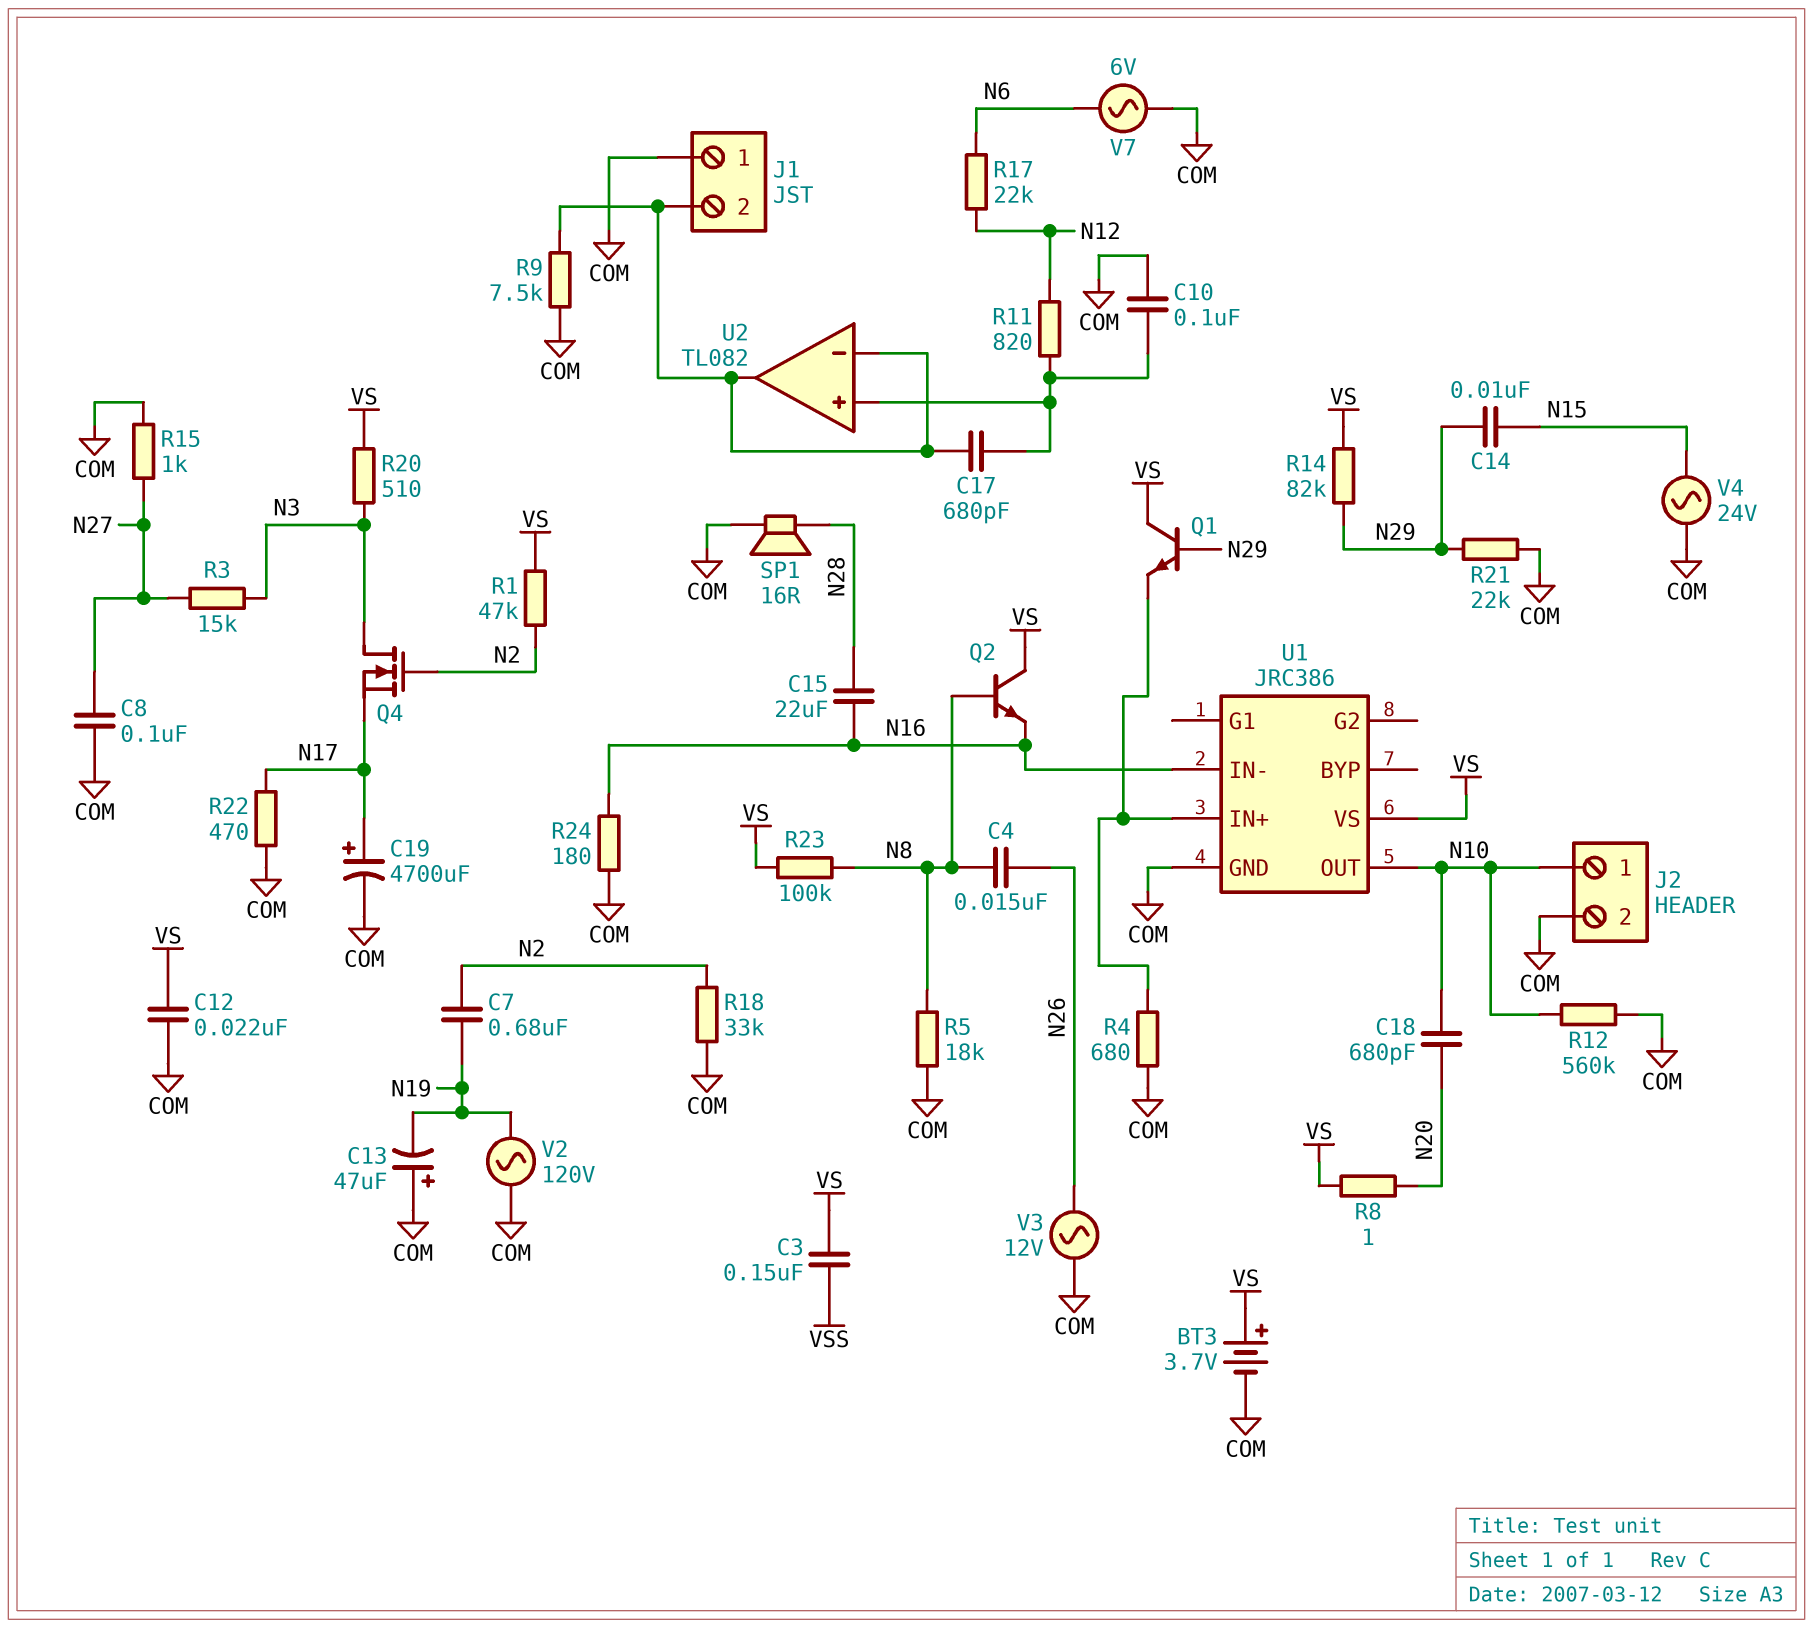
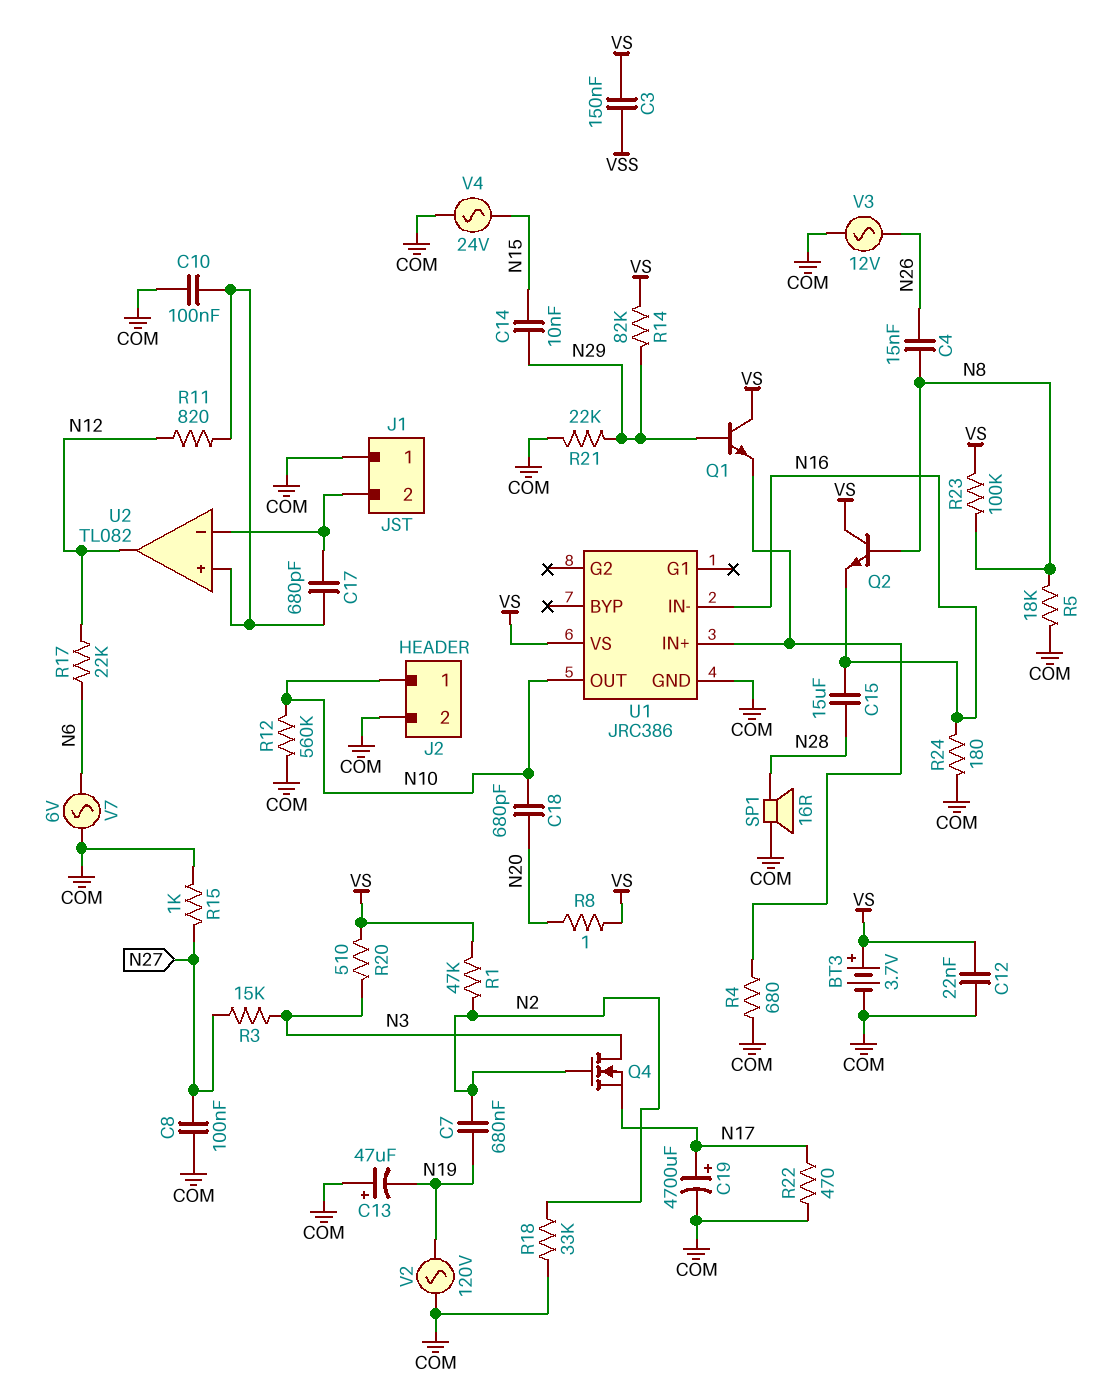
C15: 22uF (N16, N28) -> 15uF (N16, N28)
R9: 7.5k (COM, J1/2) -> none
U2 pin out: J1/2 -> N12

